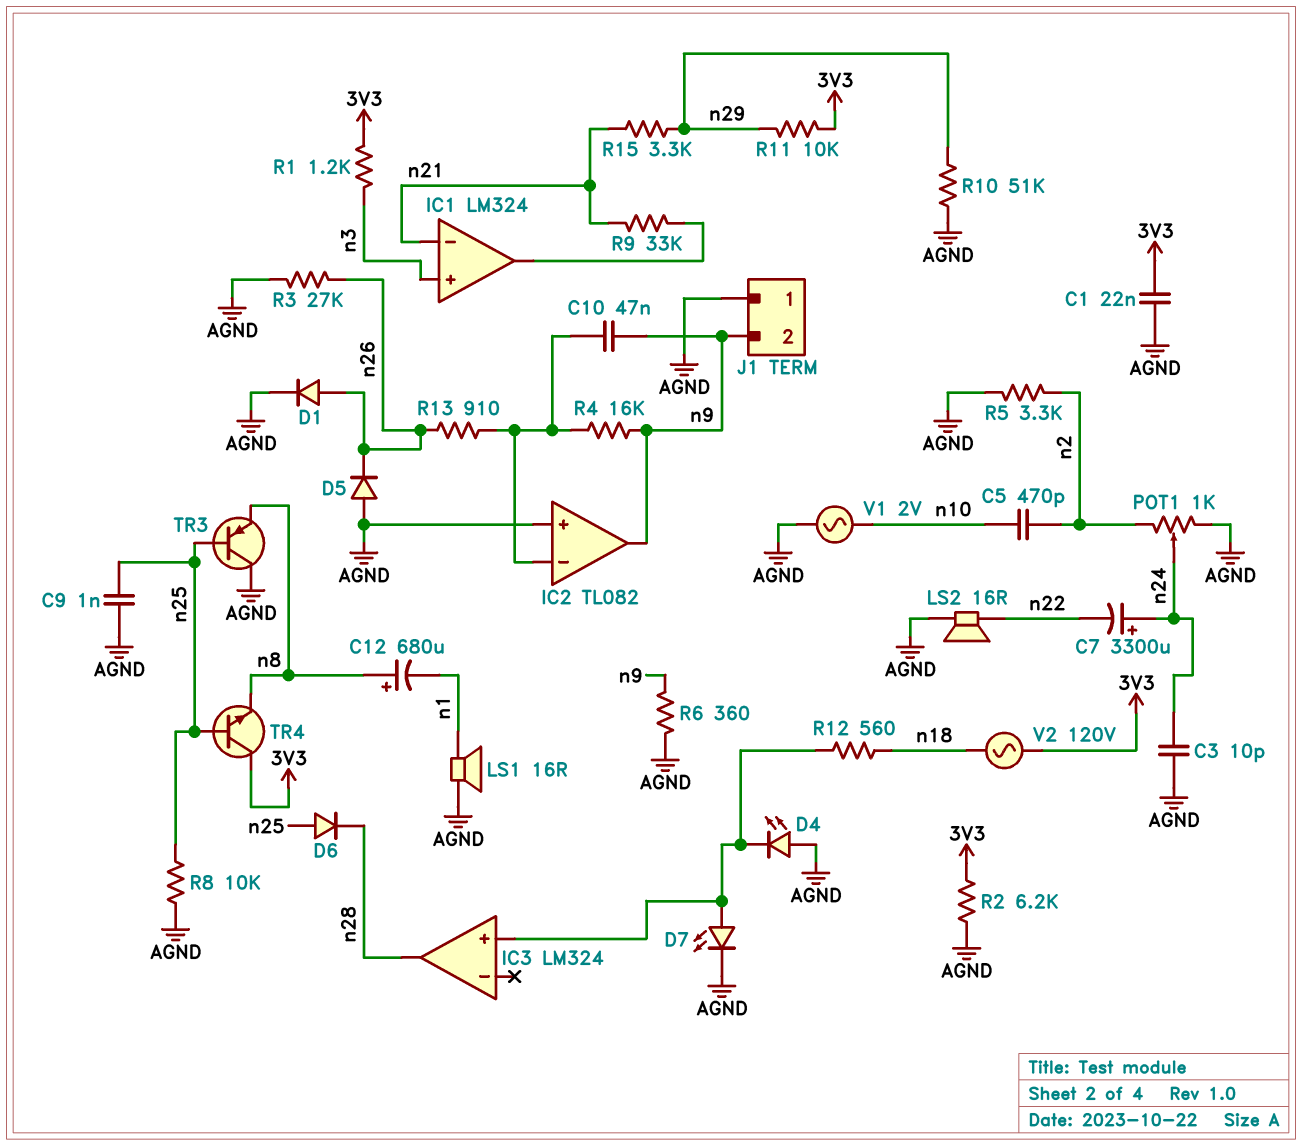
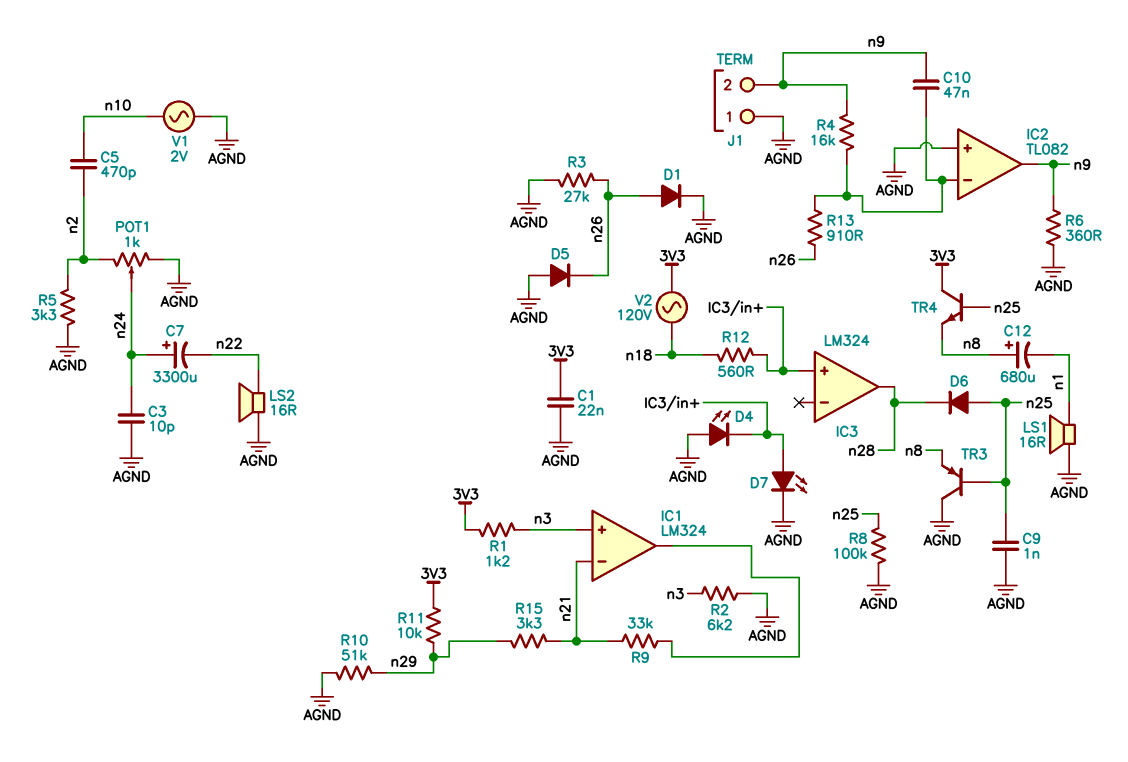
R2: 6.2k (3V3, AGND) -> 6.2k (AGND, n3)
R8: 10k (AGND, n25) -> 100k (AGND, n25)

